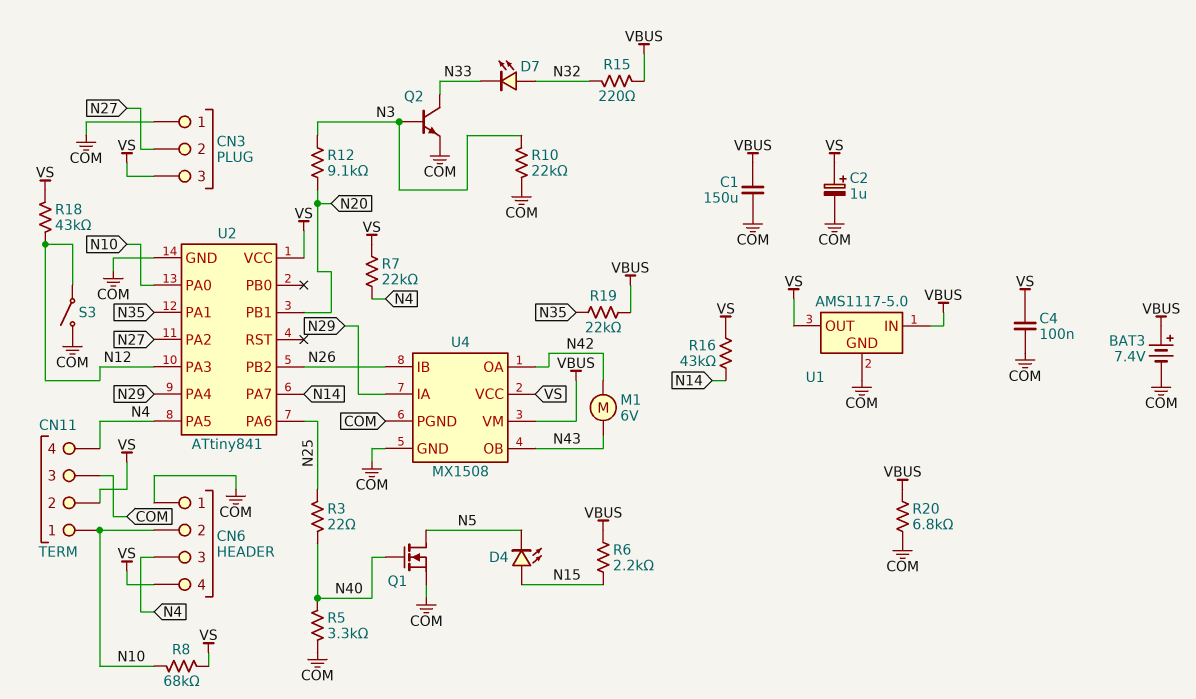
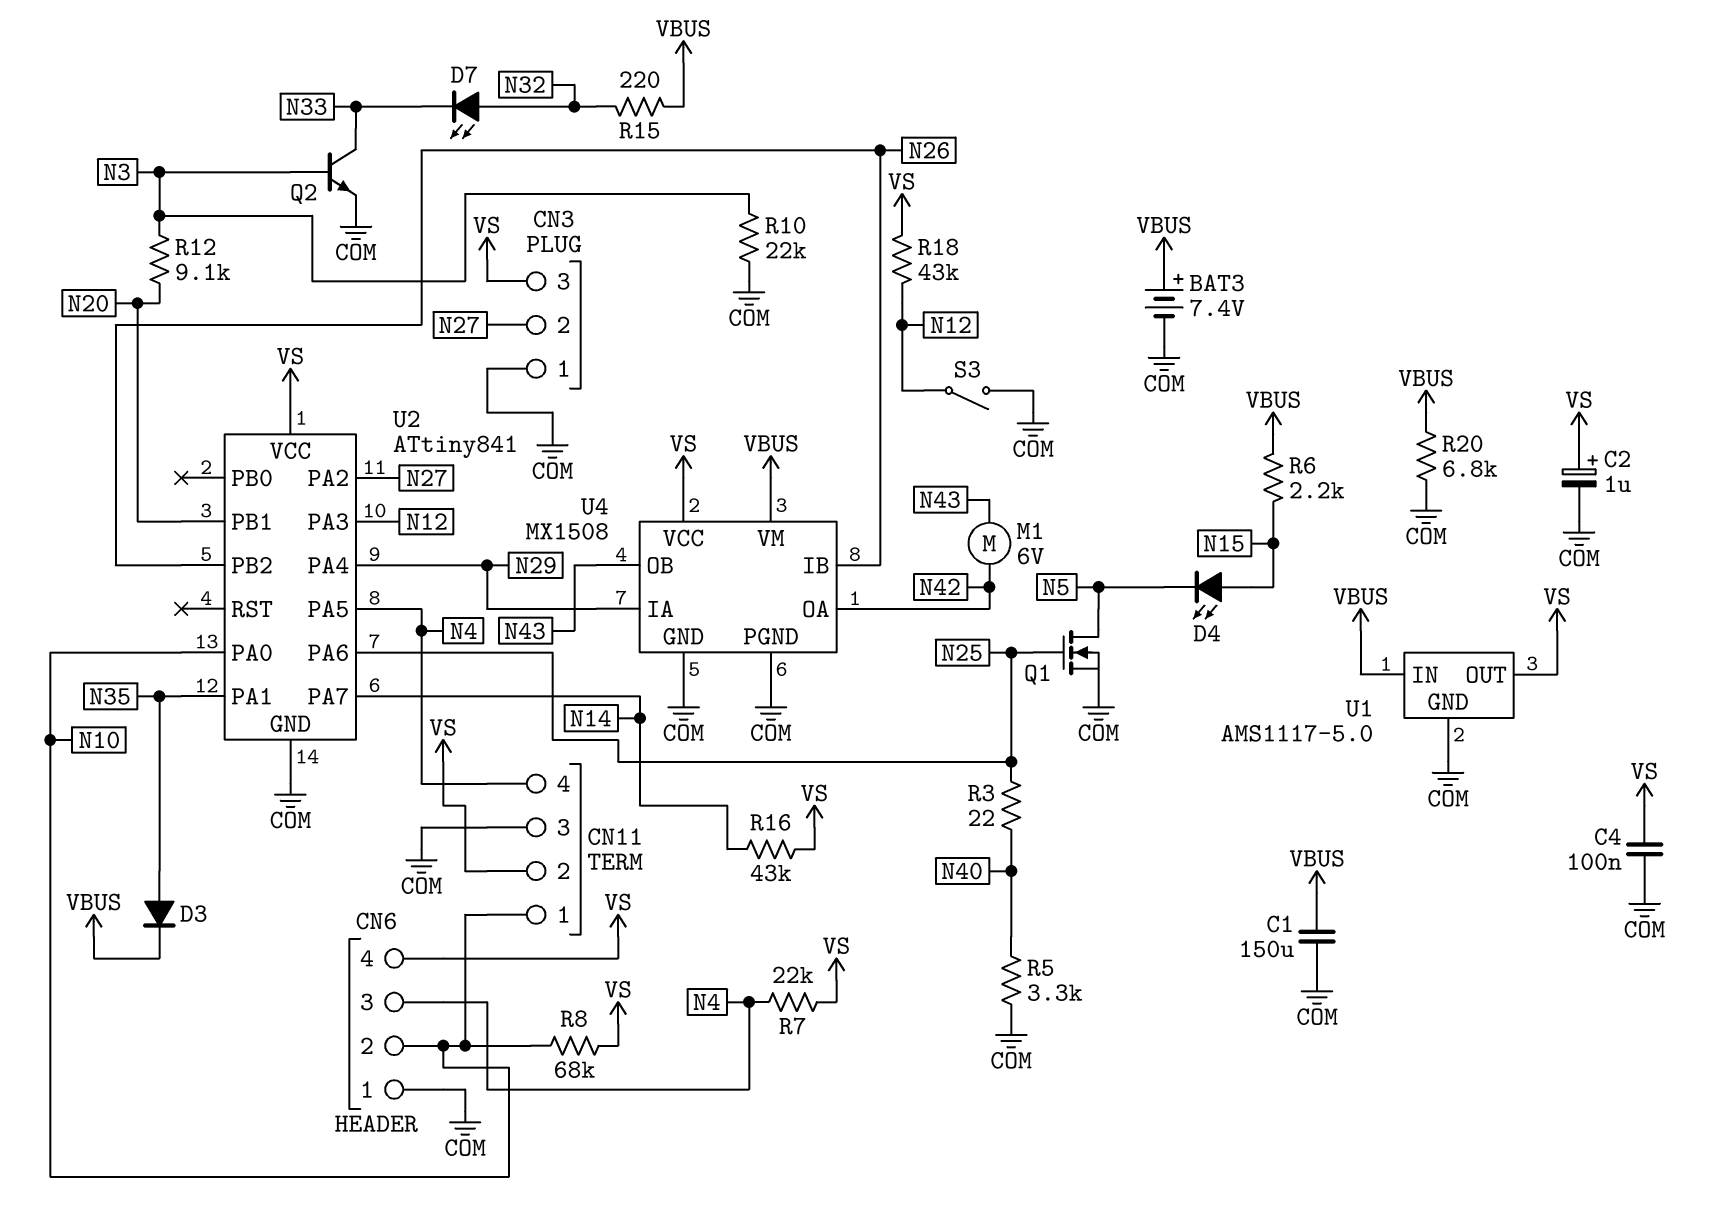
D3: none -> diode (A N35, K VBUS)
Q1: NMOS (G N40, D N5, S COM) -> NMOS (G N25, D N5, S COM)
R19: 22k (N35, VBUS) -> none

